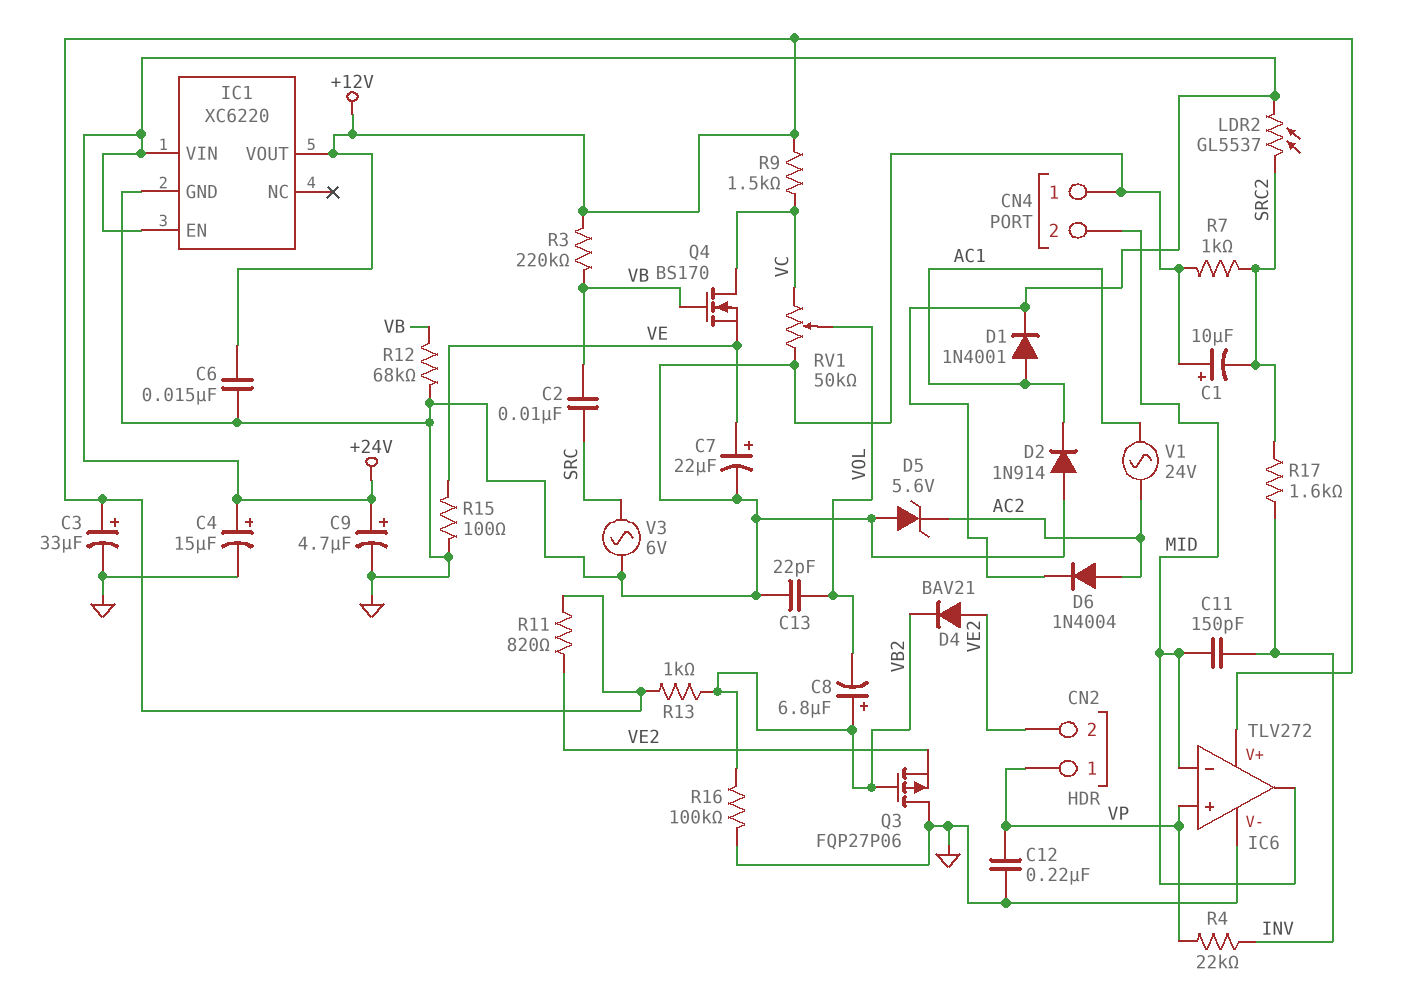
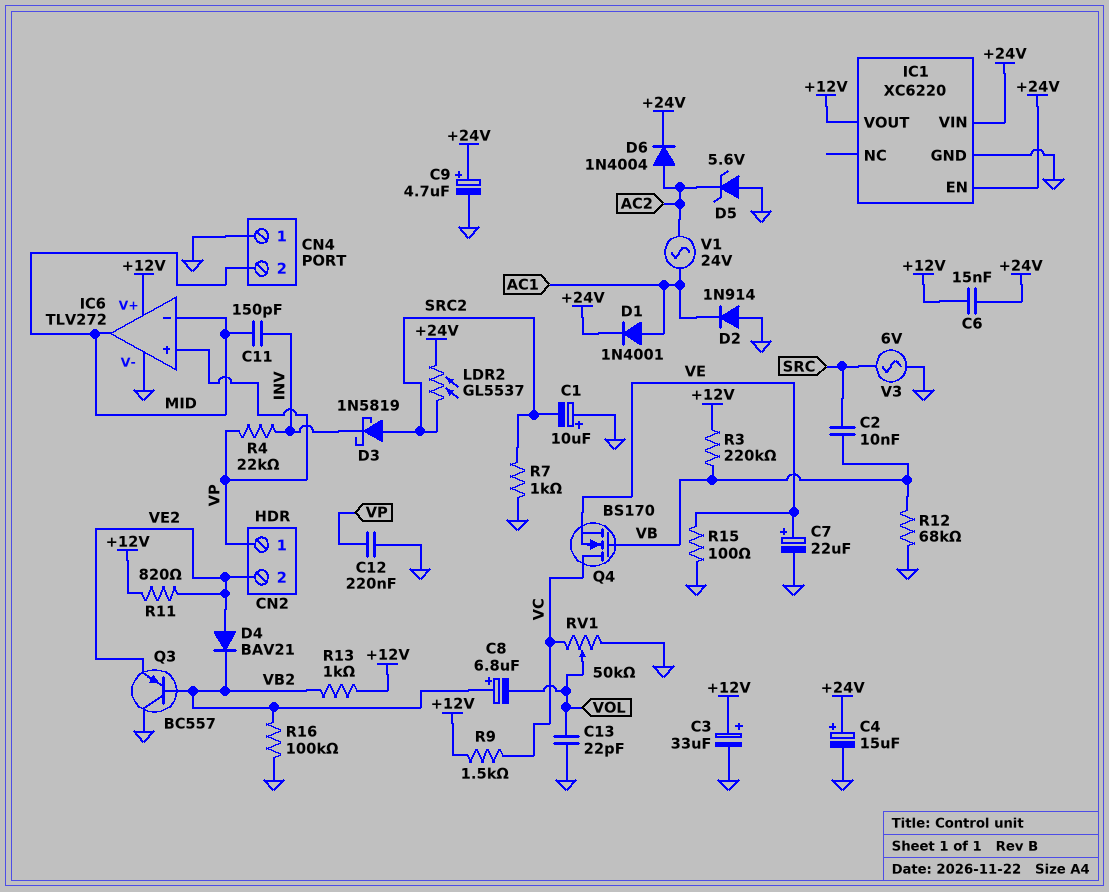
C6: 15nF (+12V, GND) -> 15nF (+12V, +24V)
D3: none -> schottky 1N5819 (A SRC2, K INV)
Q3: PMOS FQP27P06 (G VB2, D GND, S VE2) -> PNP BC557 (B VB2, C GND, E VE2)
R17: 1.6k (INV, SRC2) -> none

